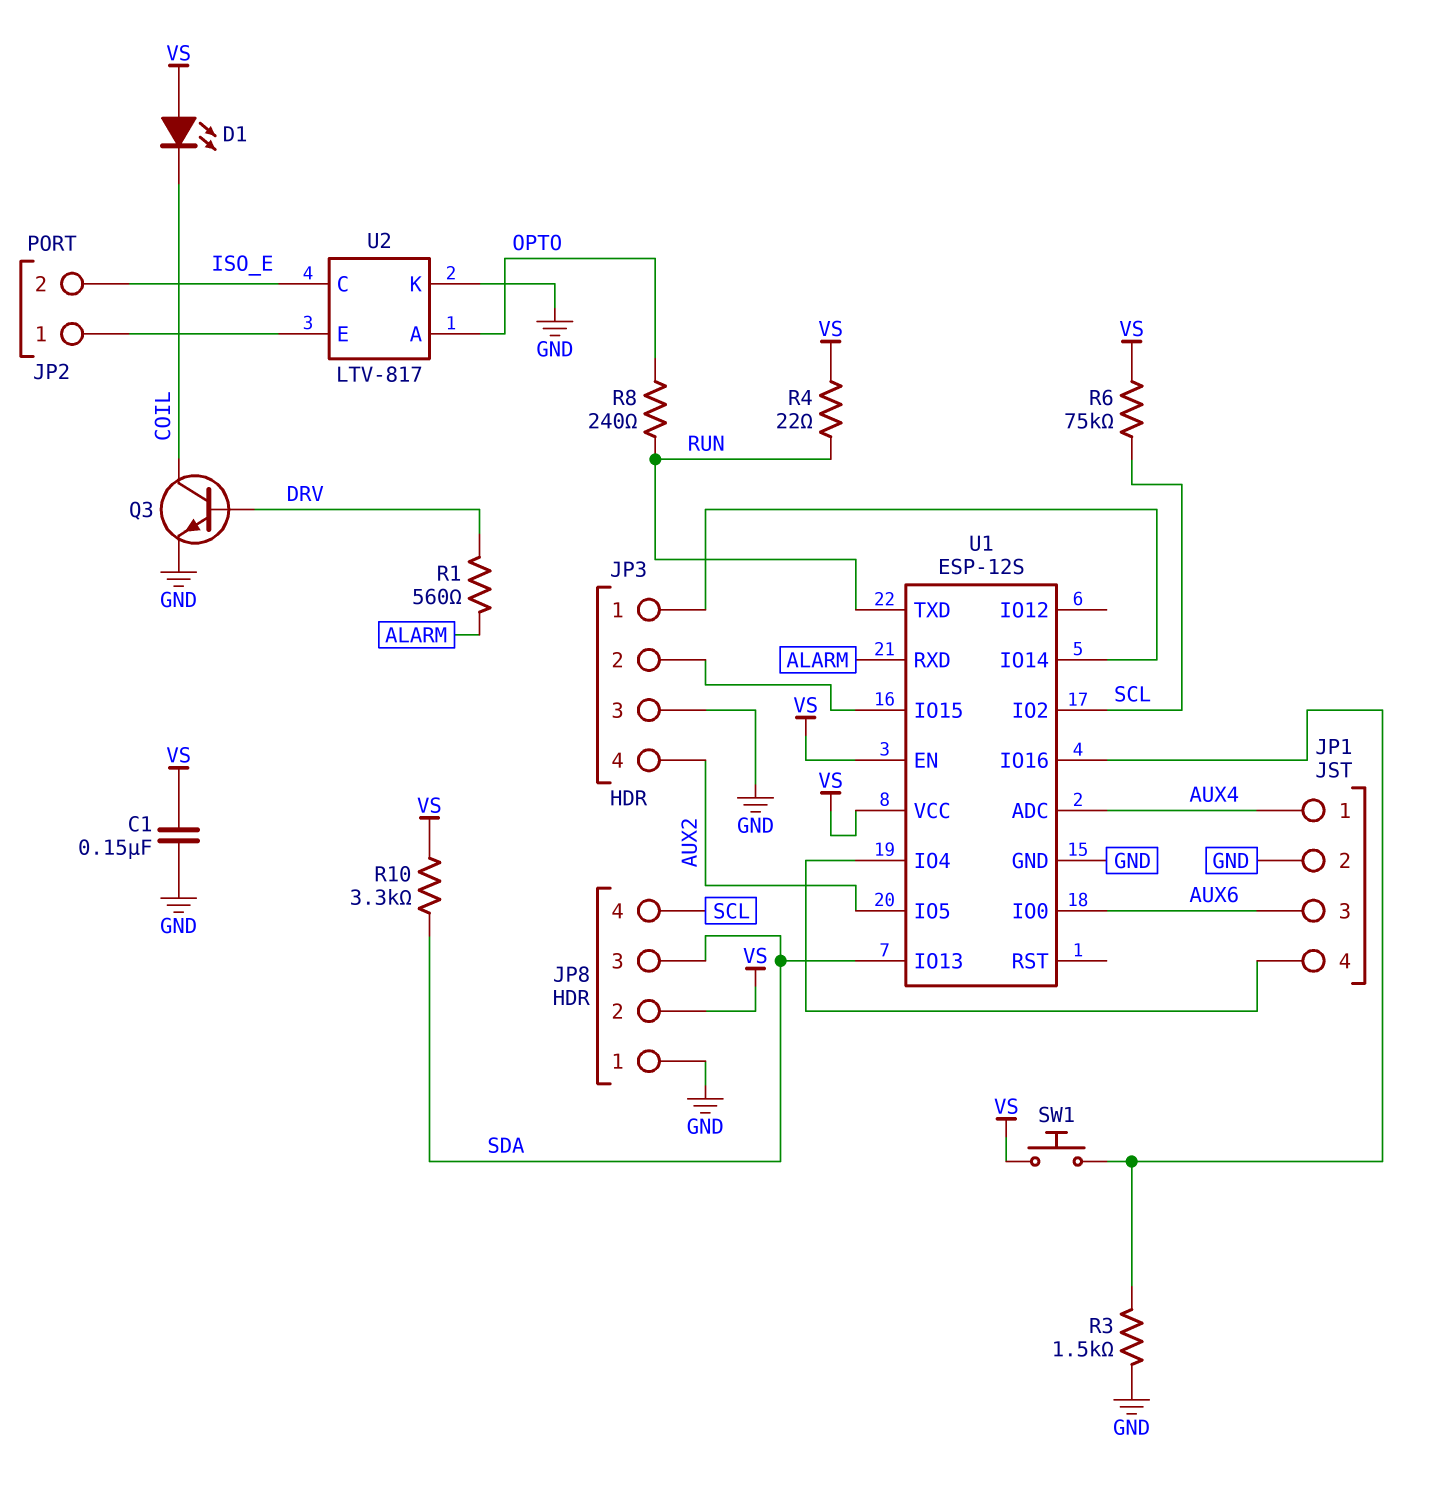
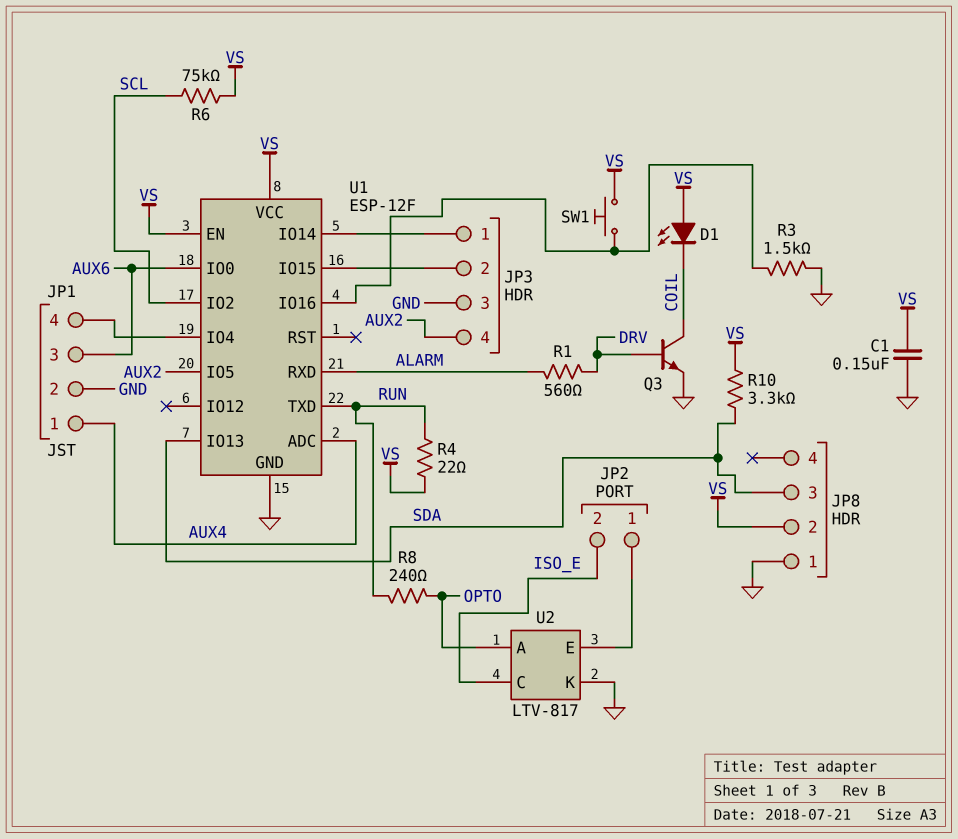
JP8 pin 4: SCL -> none
U1: ESP-12S -> ESP-12F

